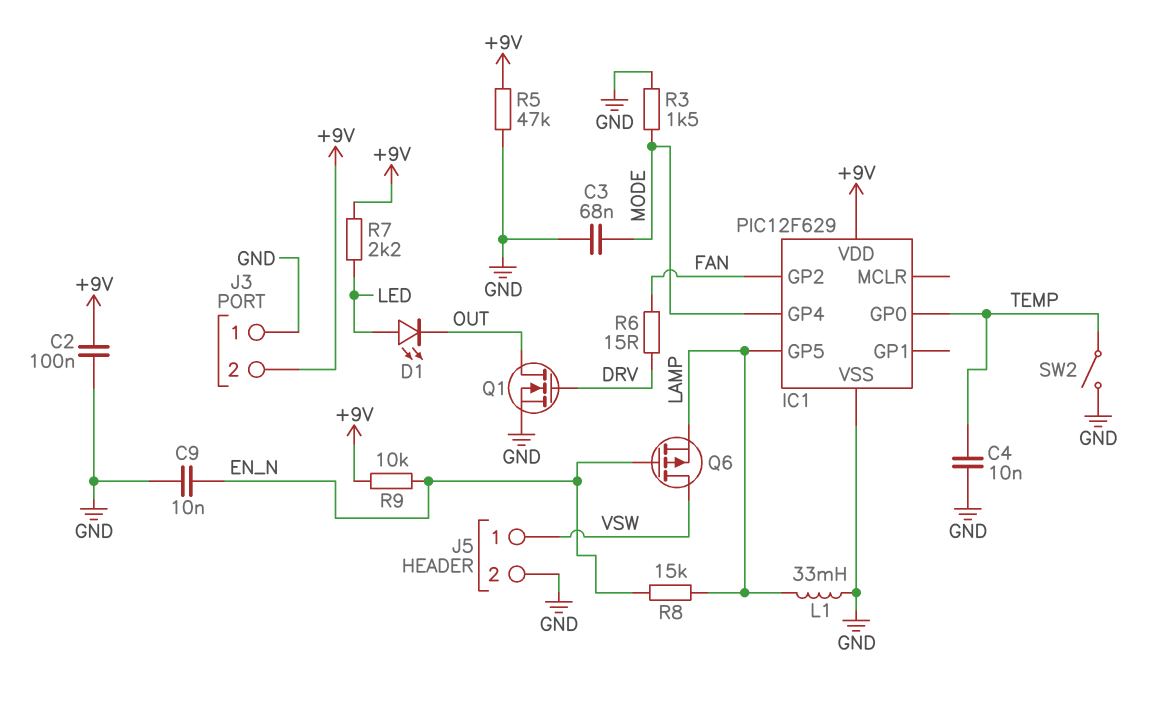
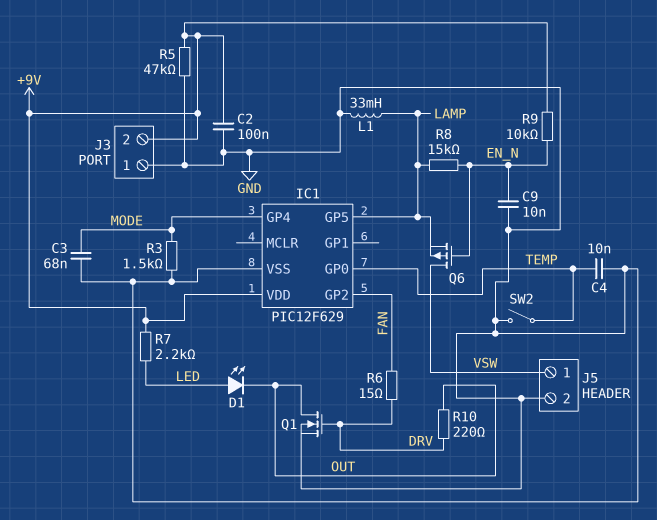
R10: none -> 220 (DRV, OUT)

